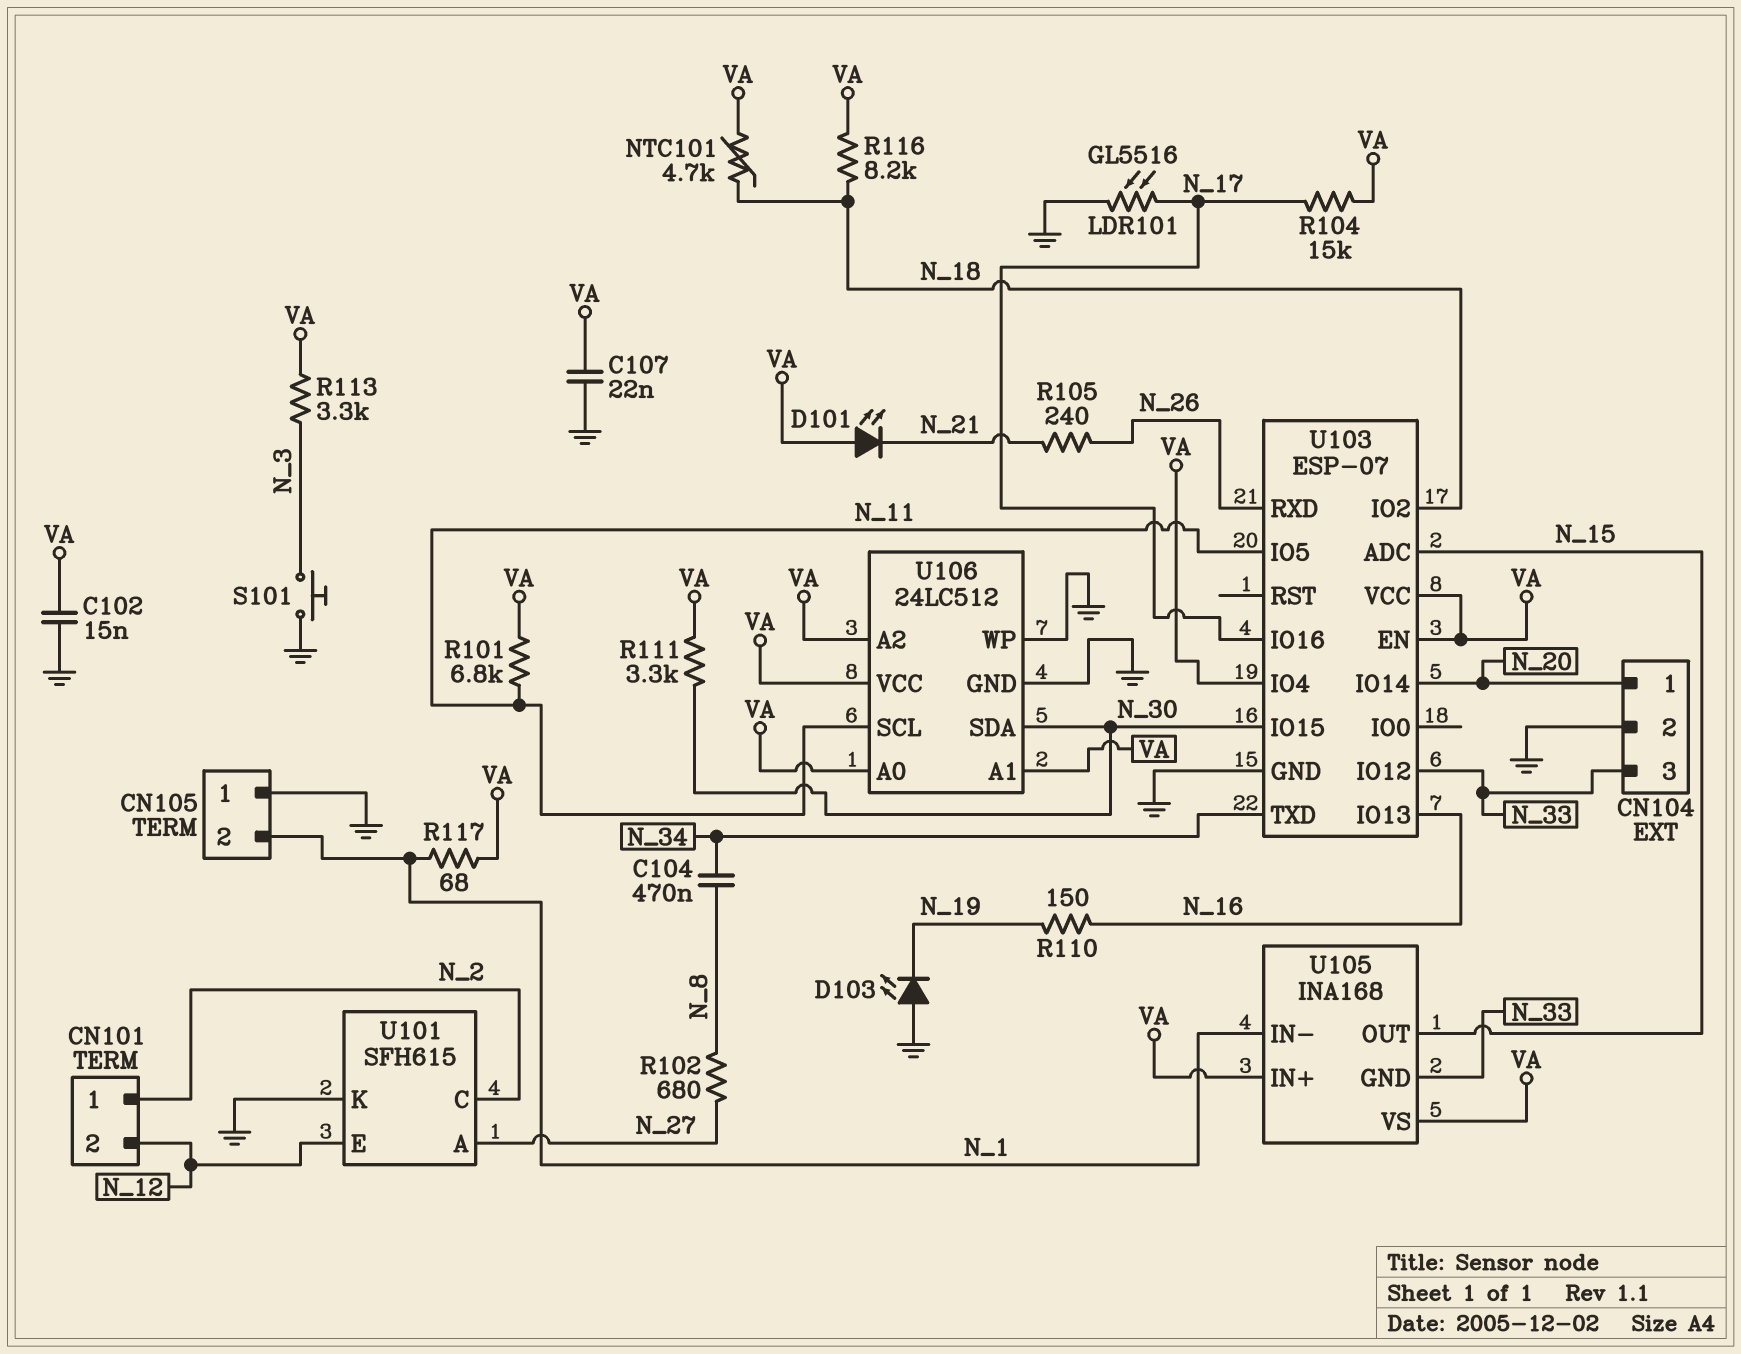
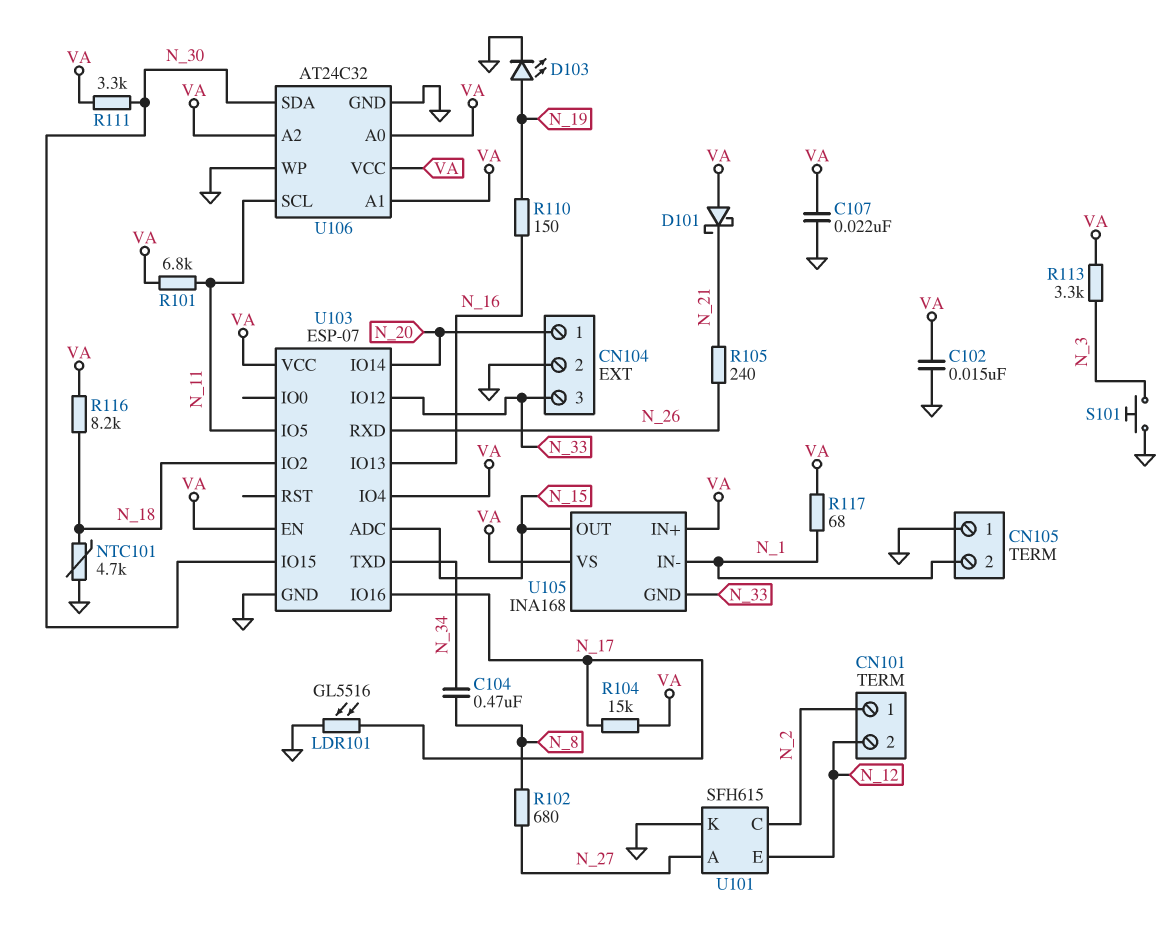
D101: LED (A VA, K N_21) -> schottky (A VA, K N_21)
D103: LED (A GND, K N_19) -> LED (A N_19, K GND)
NTC101: 4.7k (N_18, VA) -> 4.7k (GND, N_18)
U106: 24LC512 -> AT24C32

